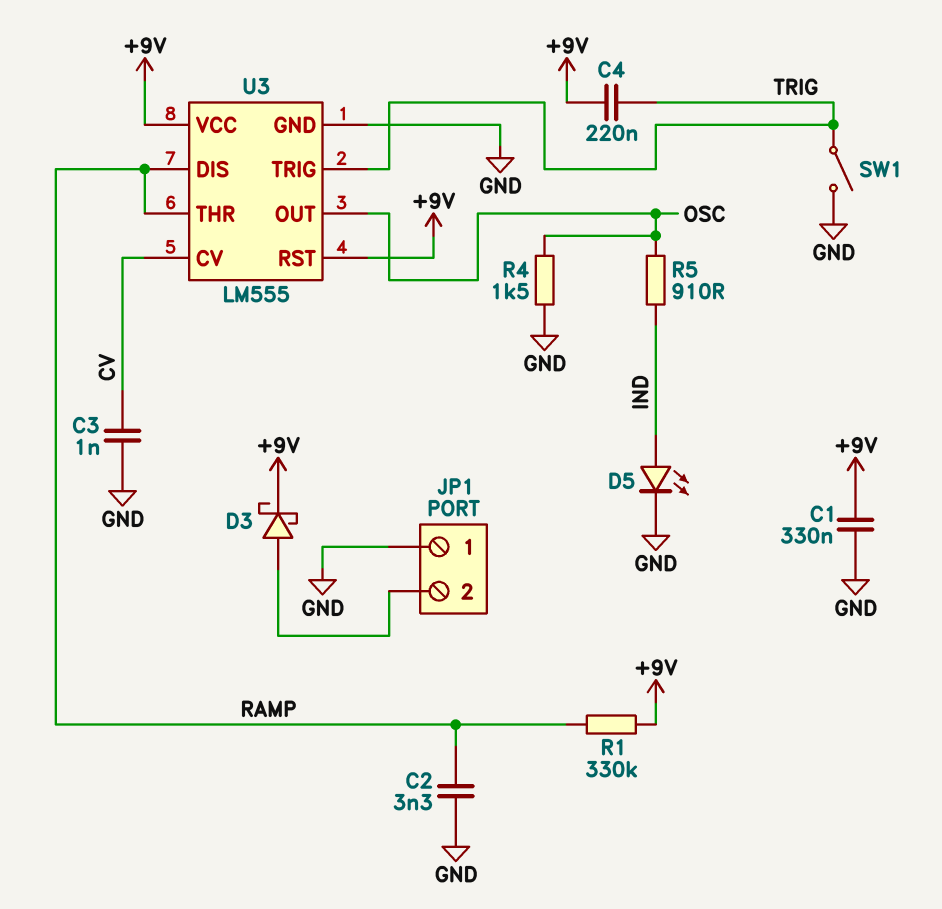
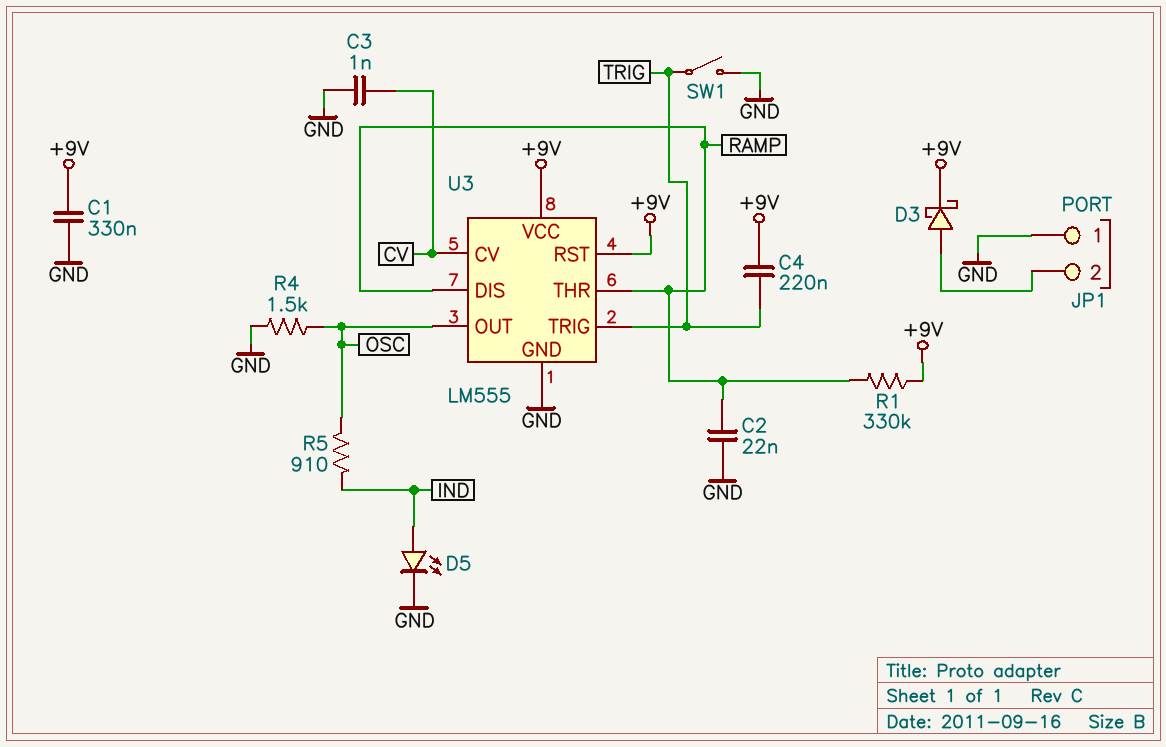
C2: 3.3nF (GND, RAMP) -> 22nF (GND, RAMP)

